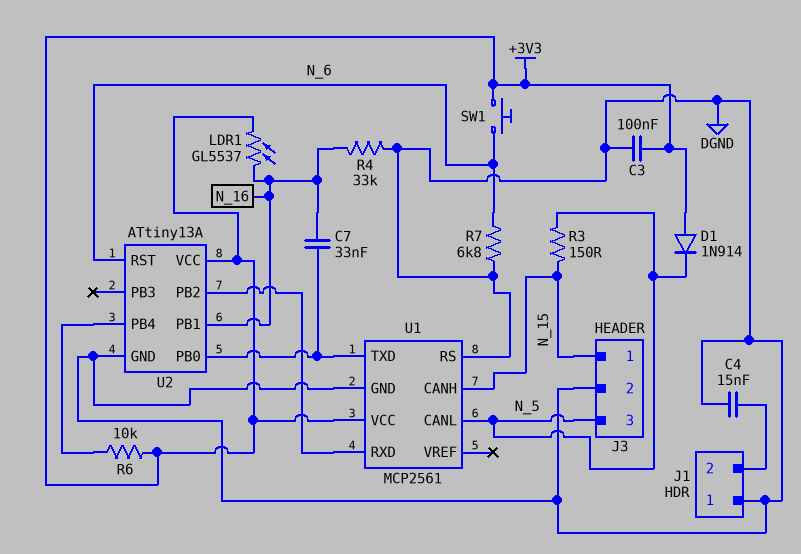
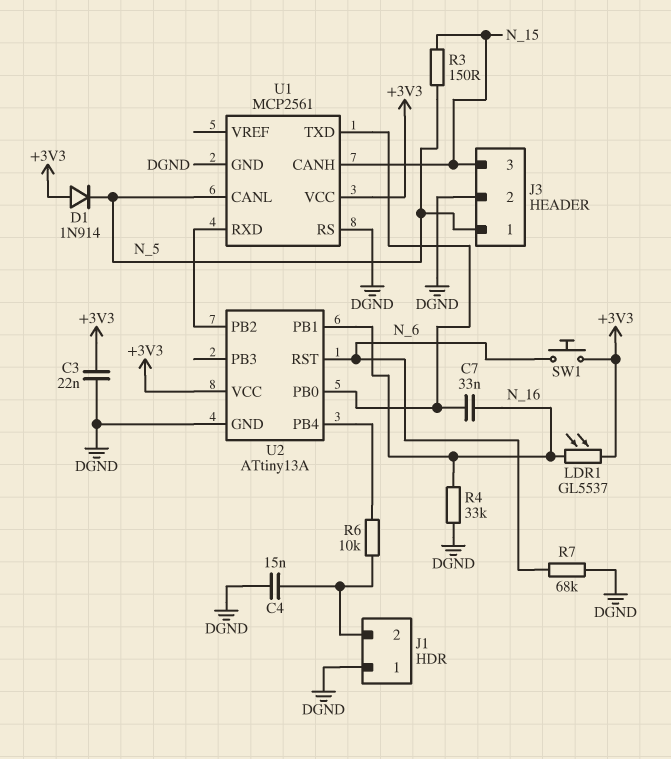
C3: 100nF (+3V3, DGND) -> 22nF (+3V3, DGND)
J3 pin 1: N_15 -> N_5
J3 pin 3: N_5 -> N_15
R6: 10k (+3V3, U2/PB4) -> 10k (J1/2, U2/PB4)
R7: 6.8k (DGND, N_6) -> 68k (DGND, N_6)

